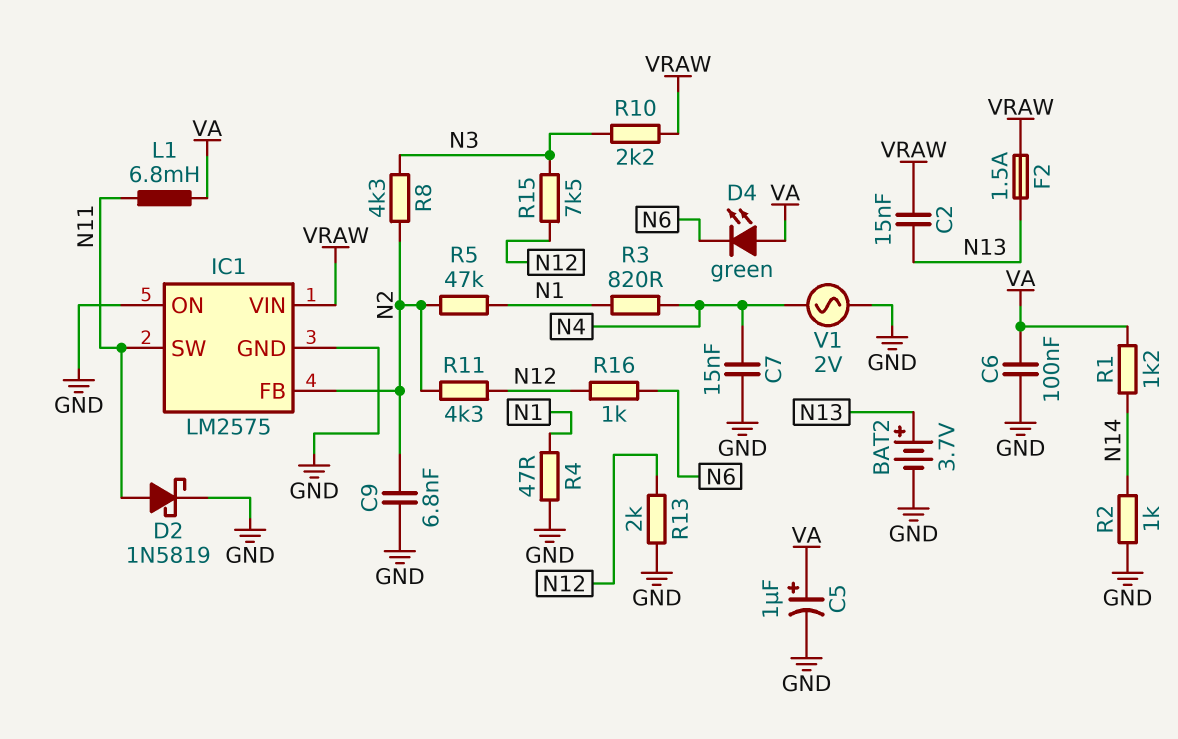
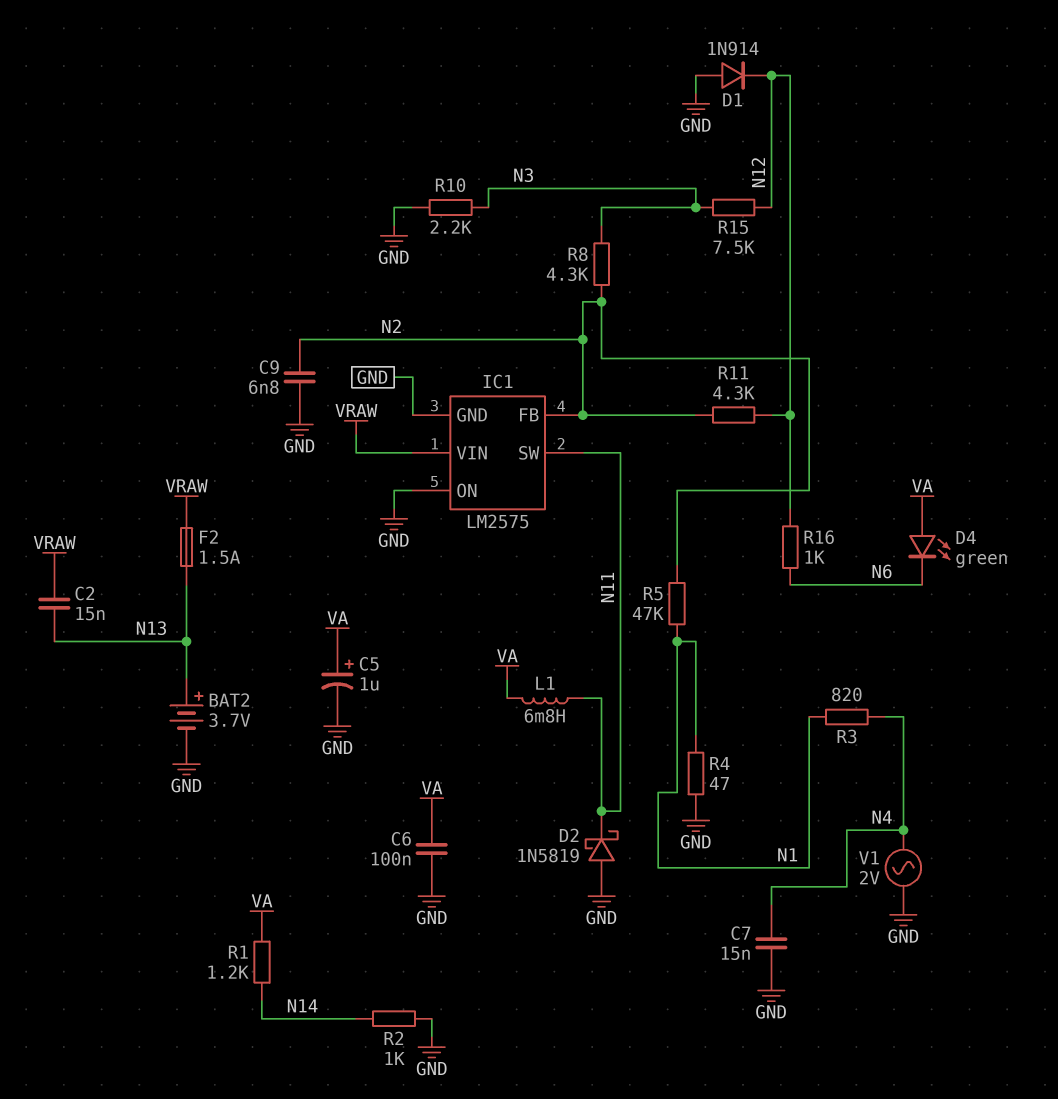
D1: none -> diode 1N914 (A GND, K N12)
D2: schottky 1N5819 (A N11, K GND) -> schottky 1N5819 (A GND, K N11)
R10: 2.2k (N3, VRAW) -> 2.2k (GND, N3)
R13: 2k (GND, N12) -> none

